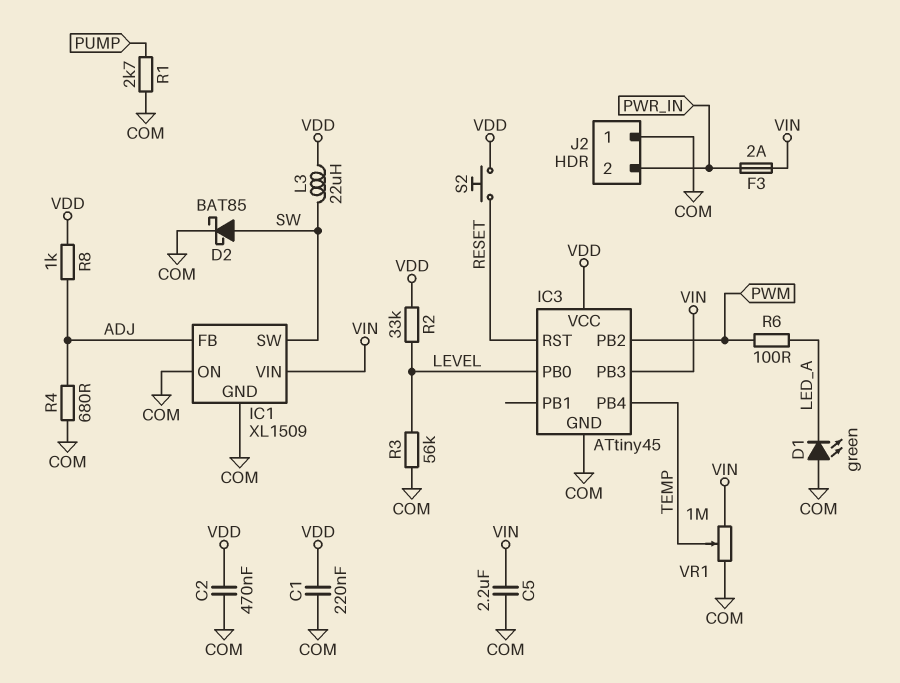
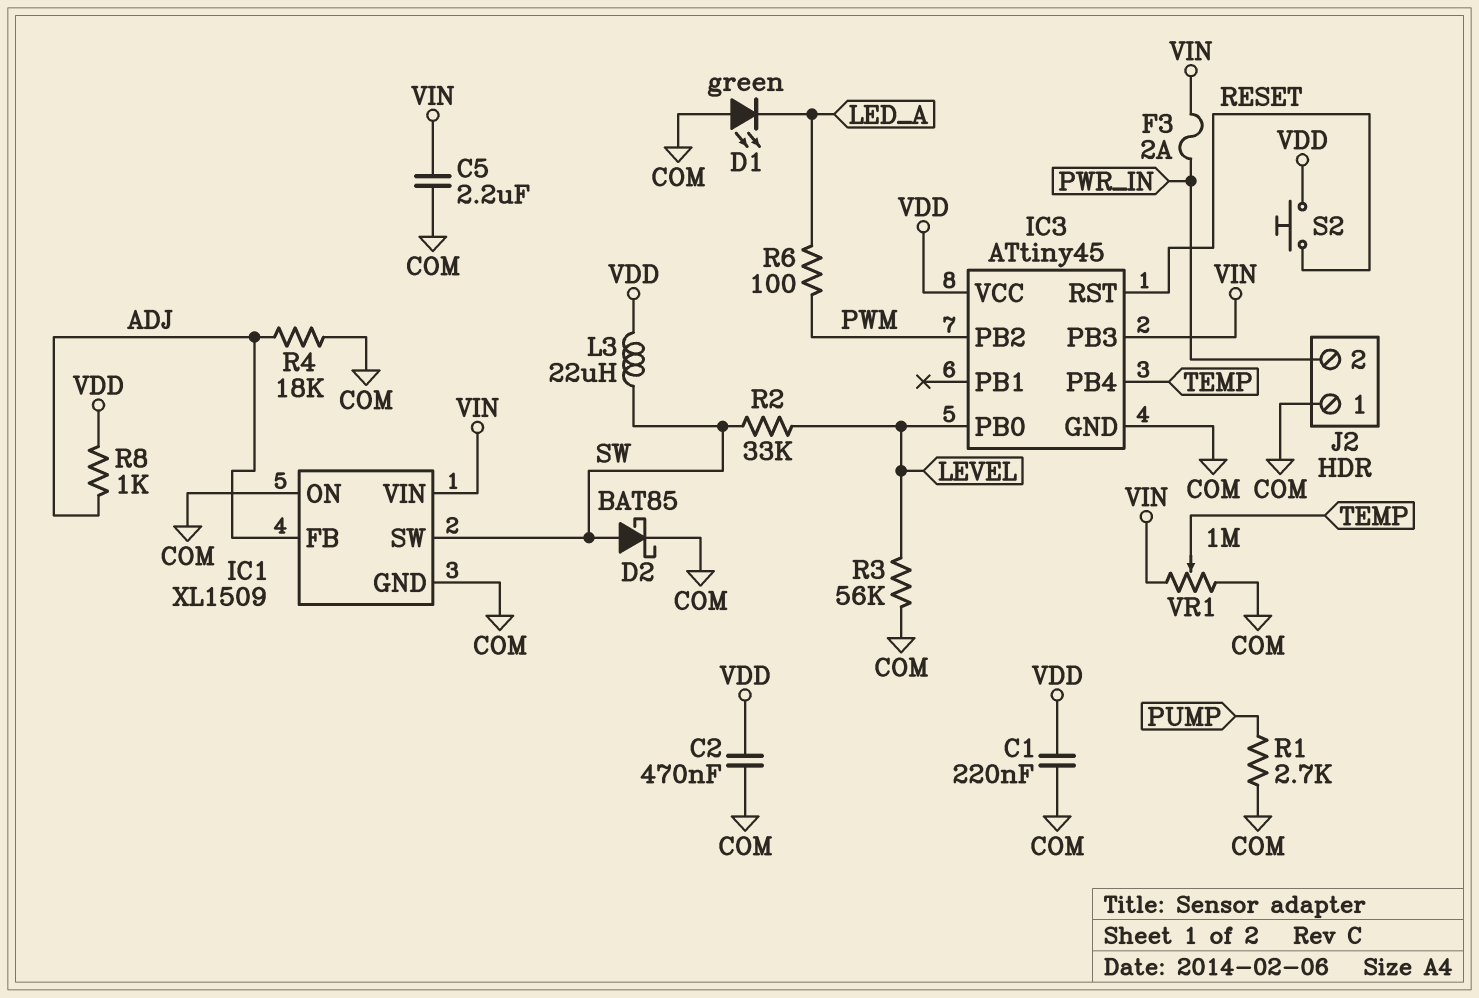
R2: 33k (LEVEL, VDD) -> 33k (LEVEL, SW)
R4: 680 (ADJ, COM) -> 18k (ADJ, COM)

